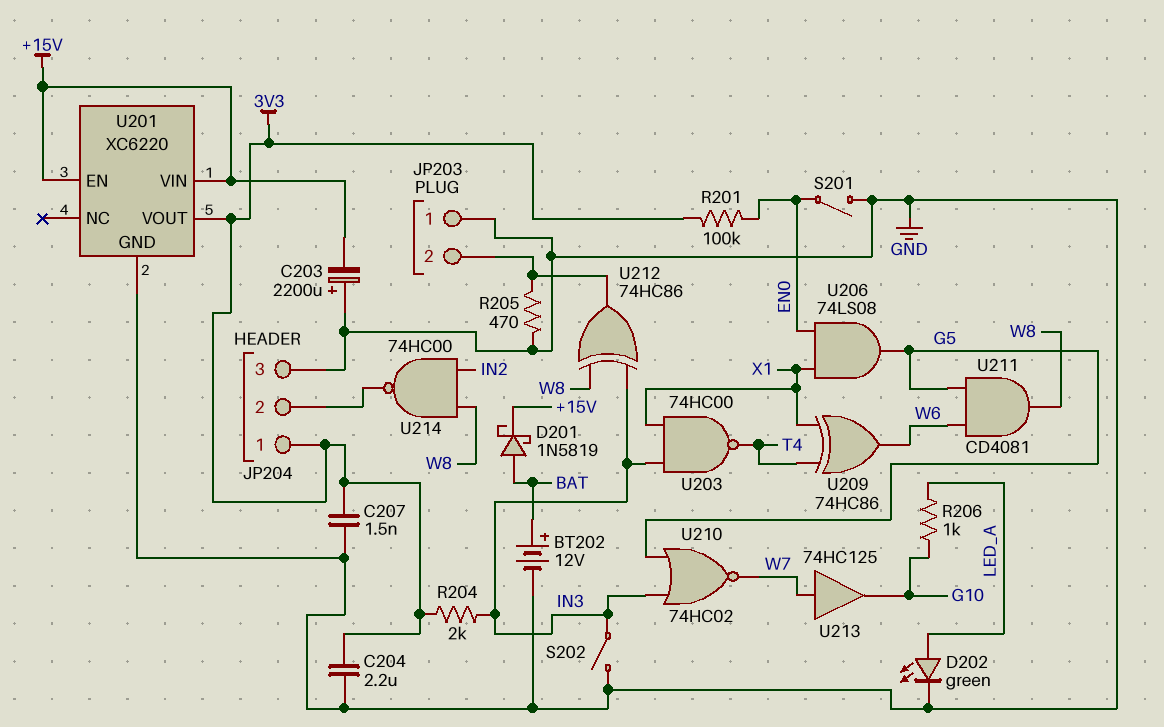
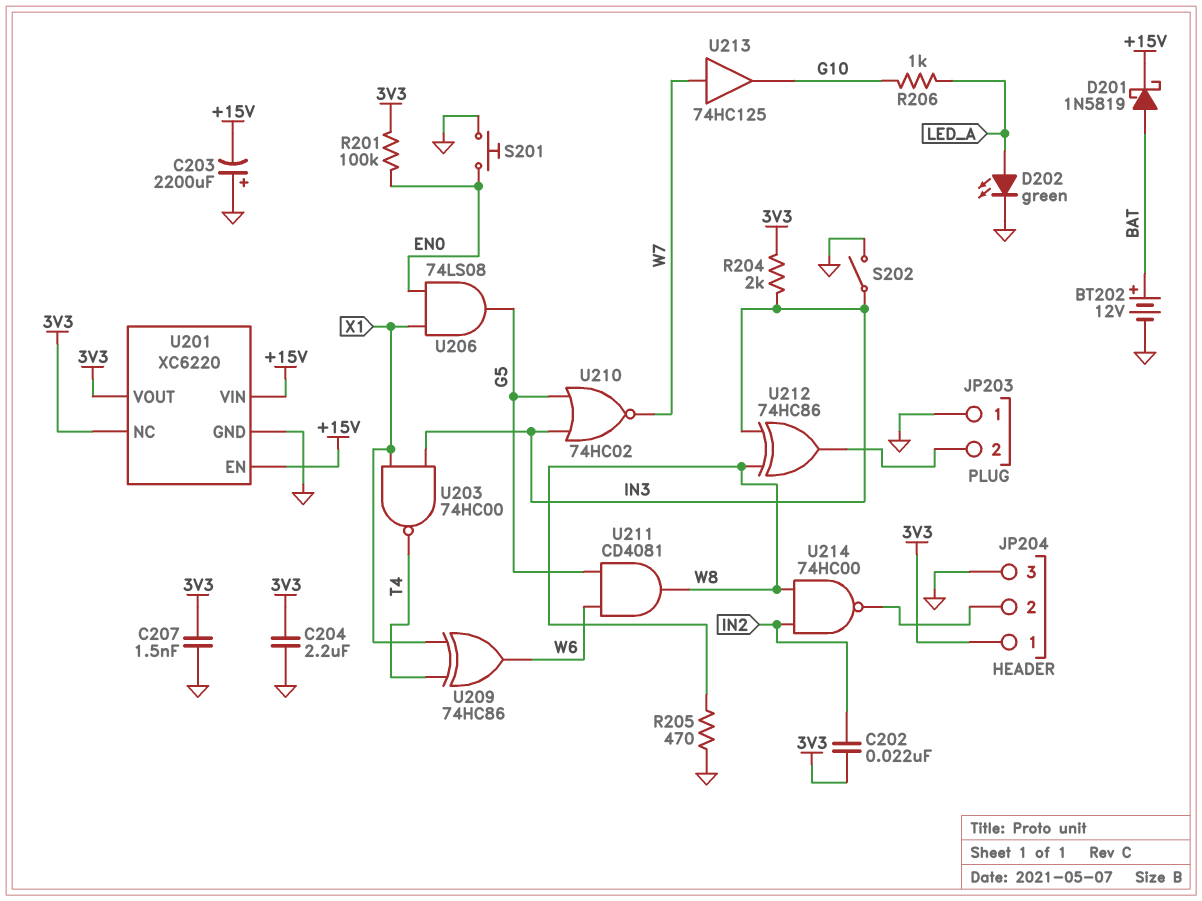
C202: none -> 22nF (3V3, IN2)
R205: 470 (GND, JP203/2) -> 470 (GND, W8)
S201: switch (EN0, GND) -> button (EN0, GND)
U201 pin NC: none -> 3V3

